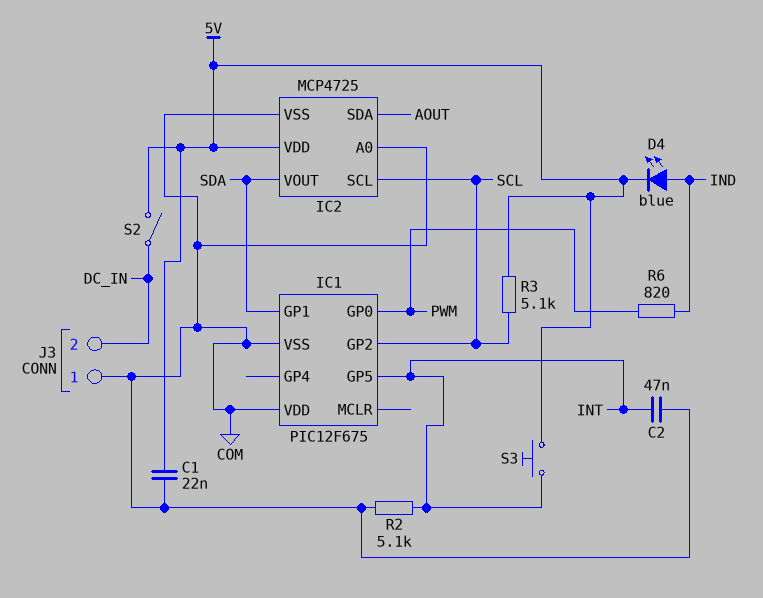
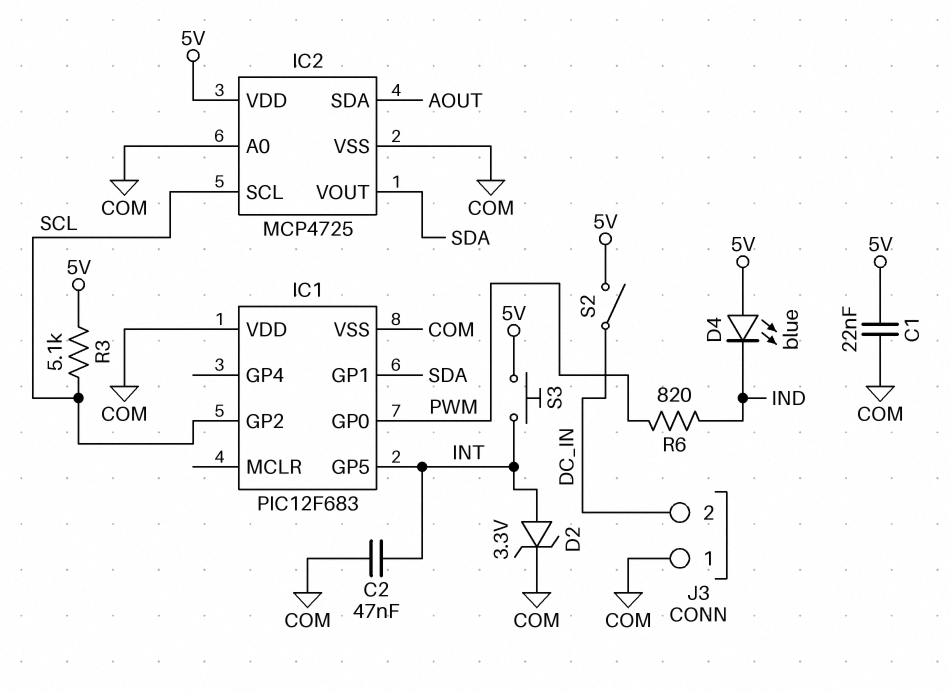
D2: none -> zener 3.3V (A INT, K COM)
D4: LED blue (A IND, K 5V) -> LED blue (A 5V, K IND)
IC1: PIC12F675 -> PIC12F683
R2: 5.1k (COM, INT) -> none

